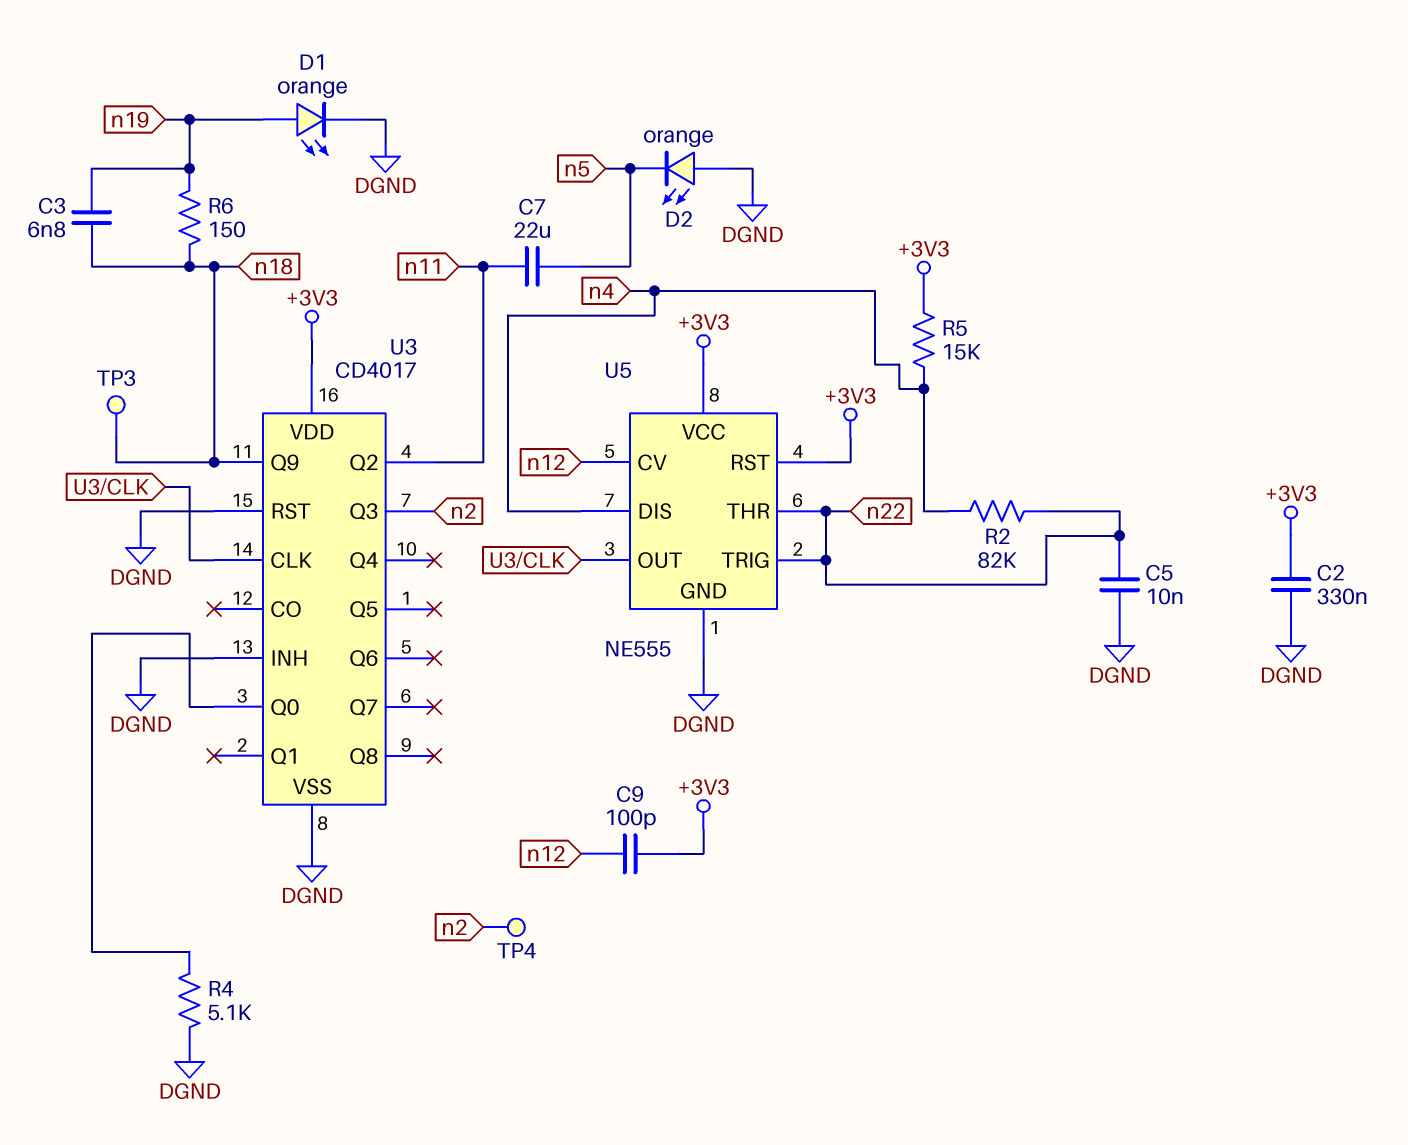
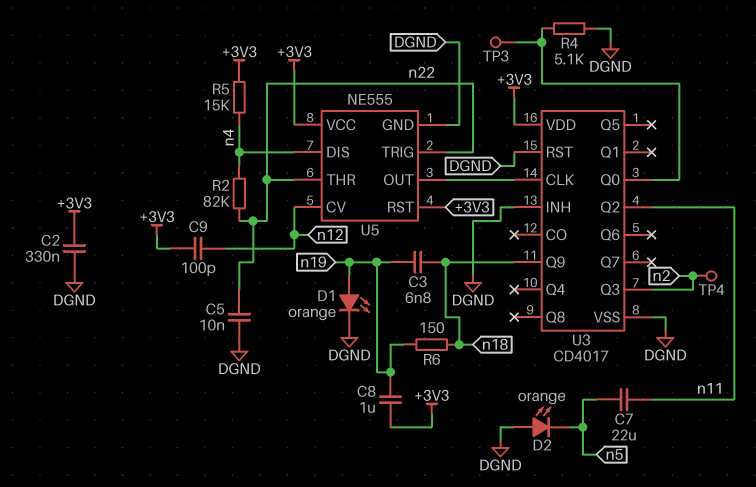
C8: none -> 1uF (+3V3, n19)
TP3: test point (n18) -> test point (U3/Q0)

